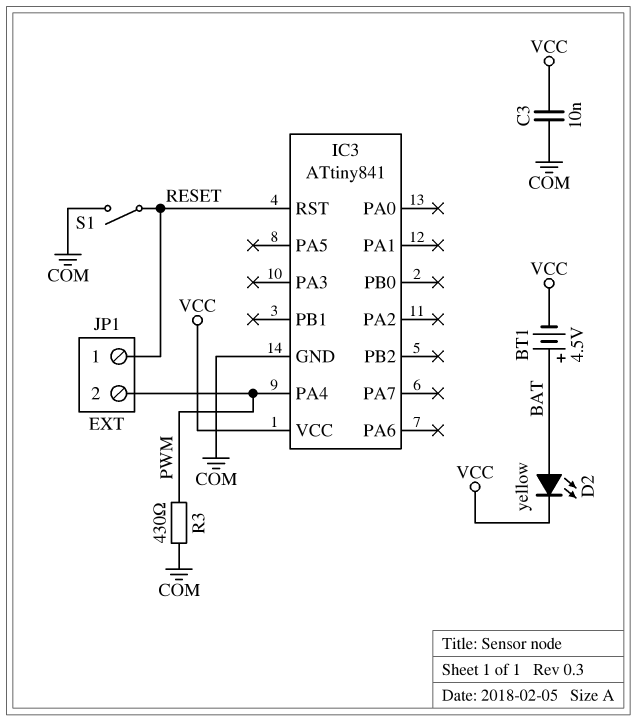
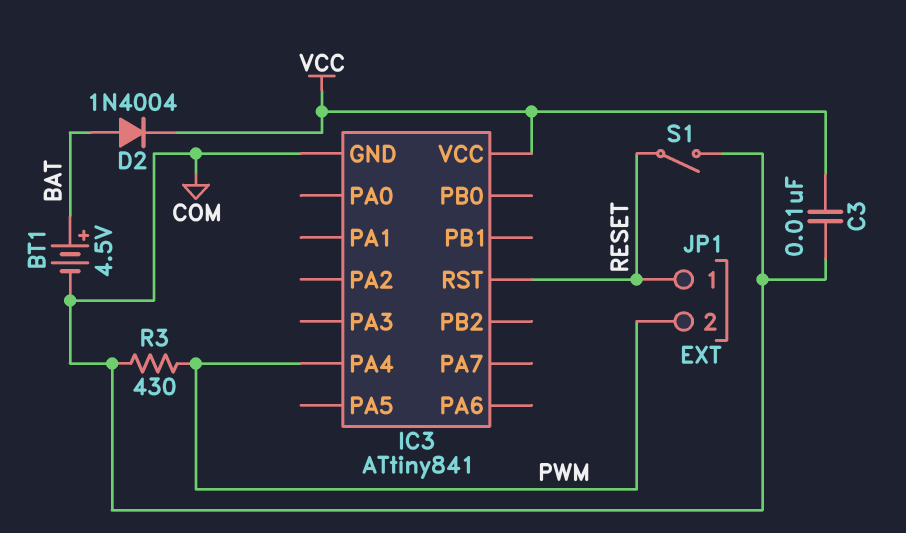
BT1: 4.5V (plus BAT, minus VCC) -> 4.5V (plus BAT, minus COM)
D2: LED yellow (A BAT, K VCC) -> diode 1N4004 (A BAT, K VCC)

